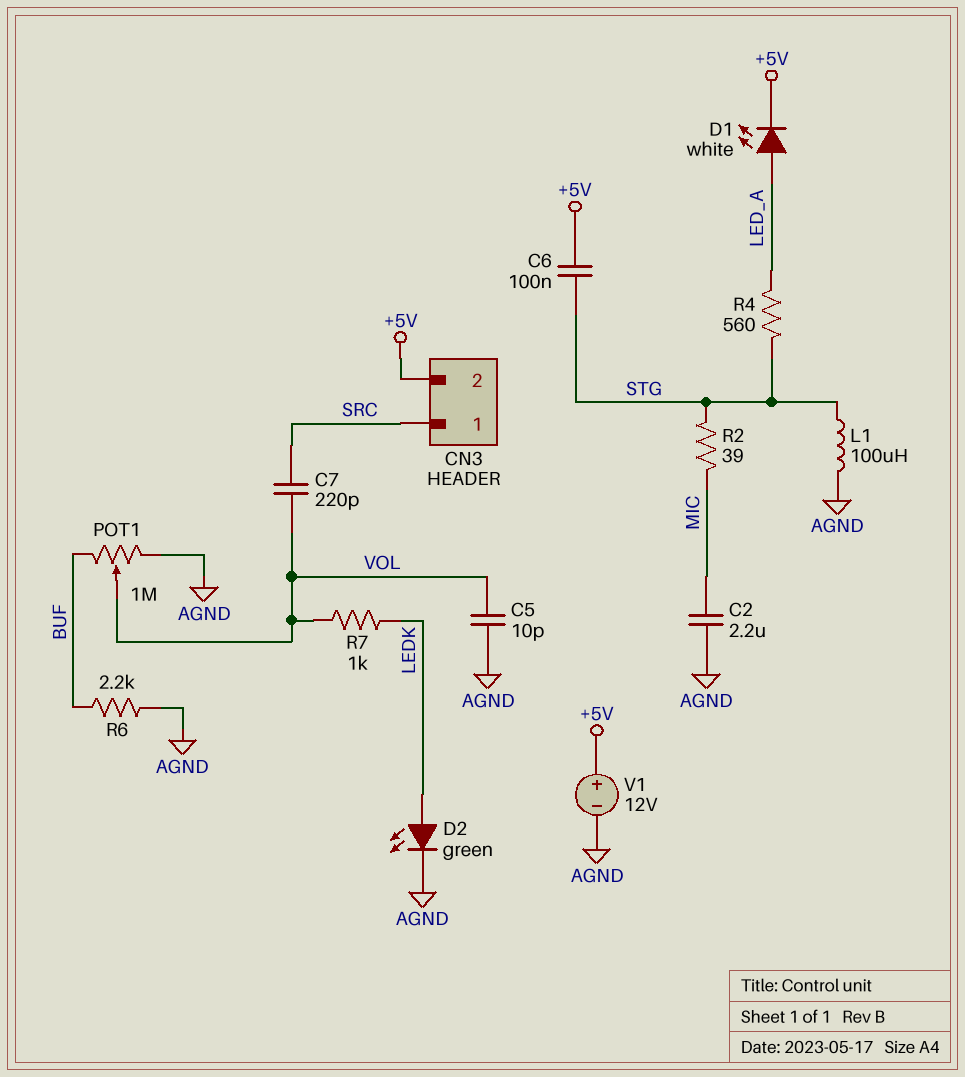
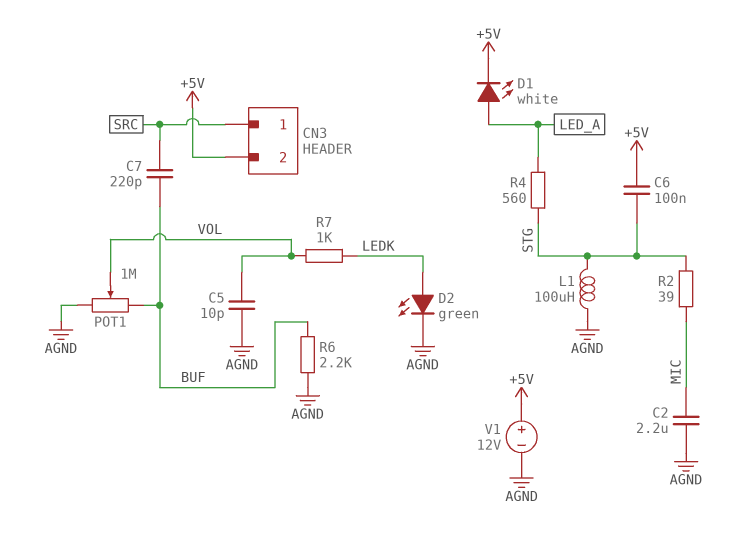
C7: 220pF (SRC, VOL) -> 220pF (BUF, SRC)

